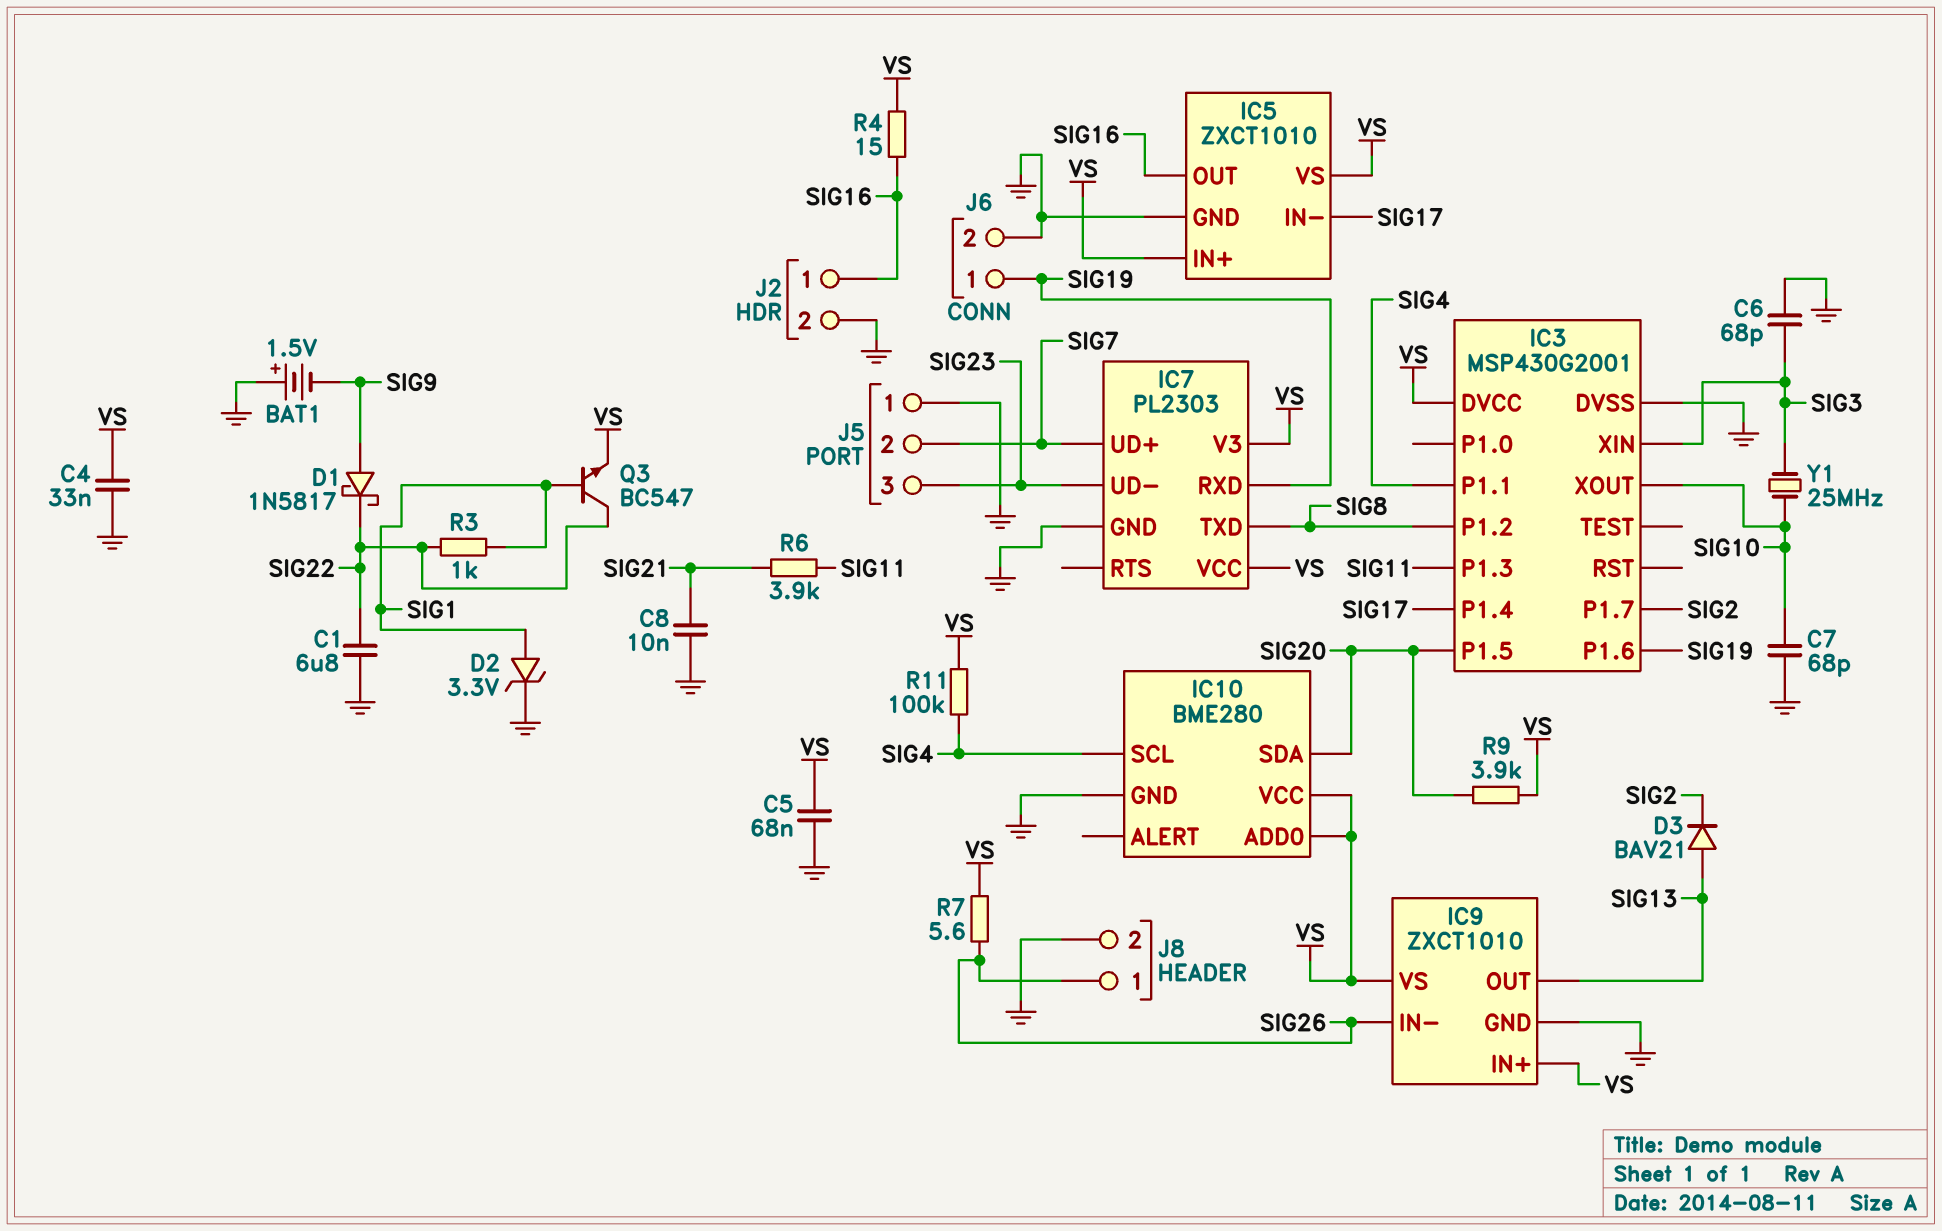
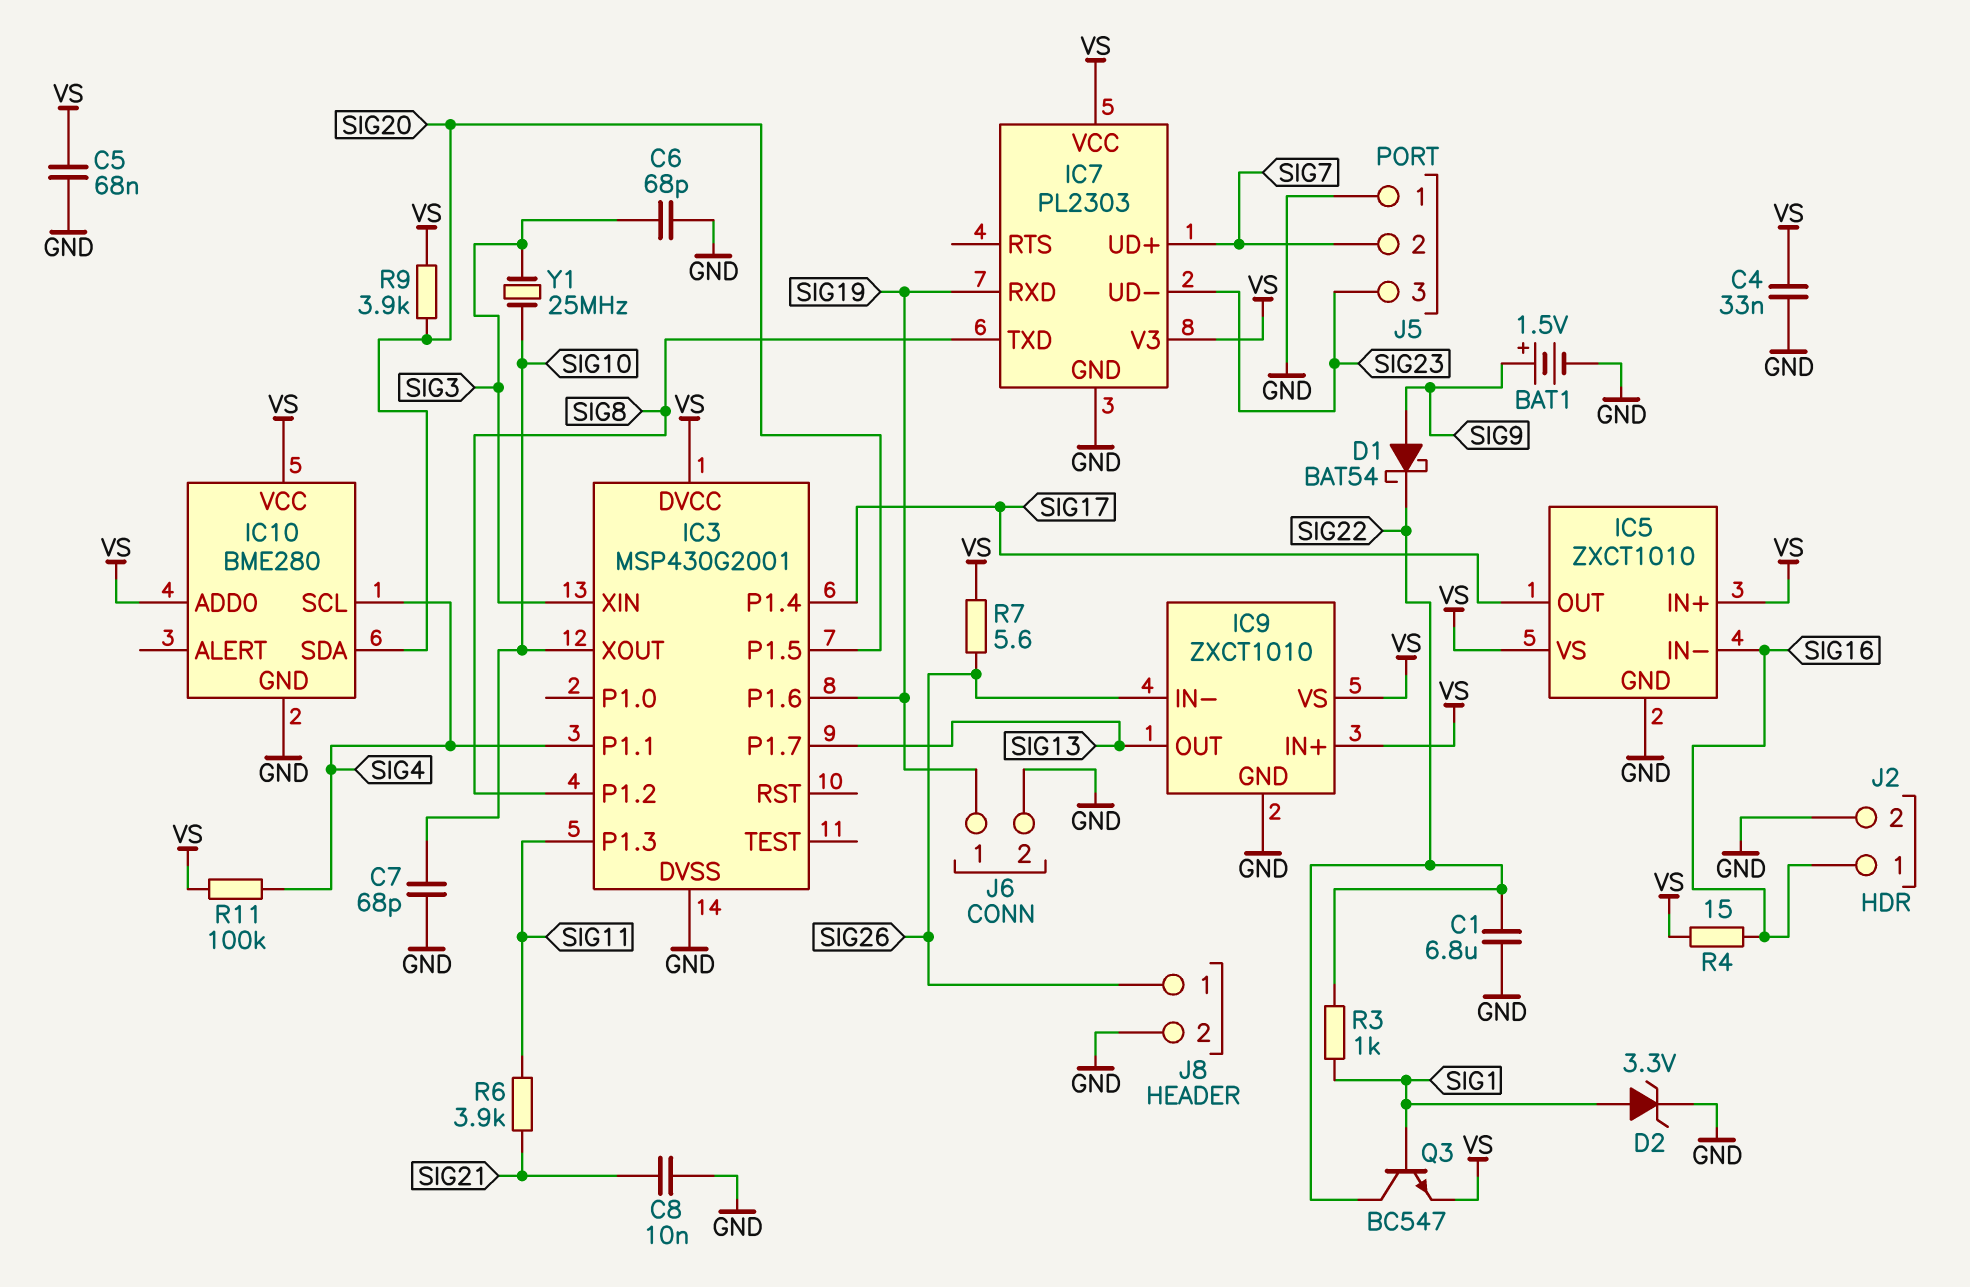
BAT1: 1.5V (plus GND, minus SIG9) -> 1.5V (plus SIG9, minus GND)
D1: schottky 1N5817 (A SIG9, K SIG22) -> schottky BAT54 (A SIG9, K SIG22)
D3: diode BAV21 (A SIG13, K SIG2) -> none
IC3 pin P1.7: SIG2 -> SIG13
IC5 pin IN-: SIG17 -> SIG16
IC5 pin OUT: SIG16 -> SIG17

